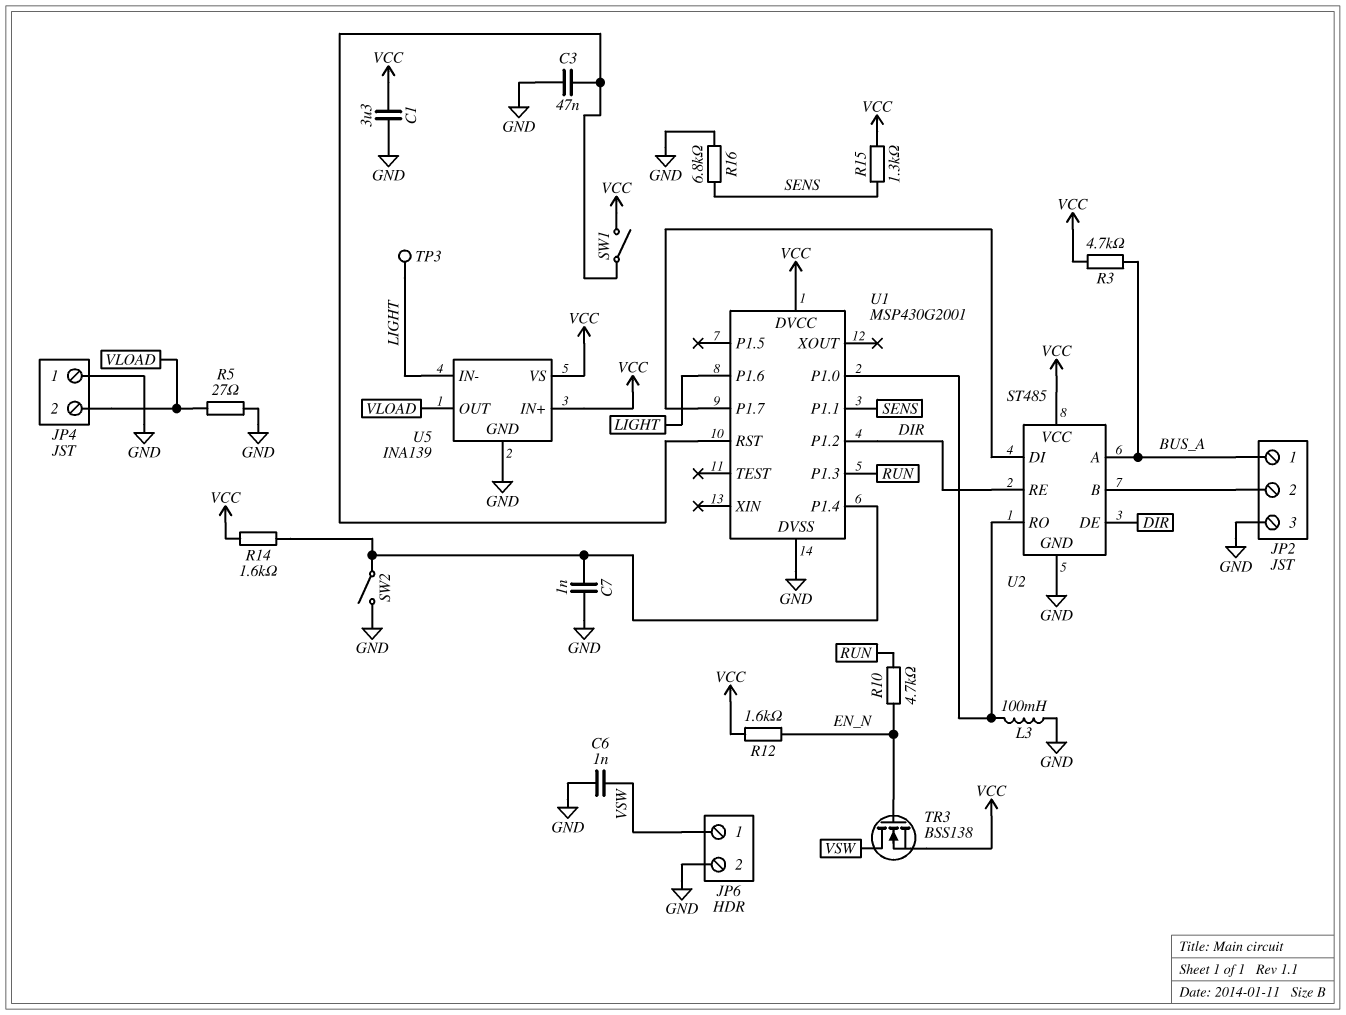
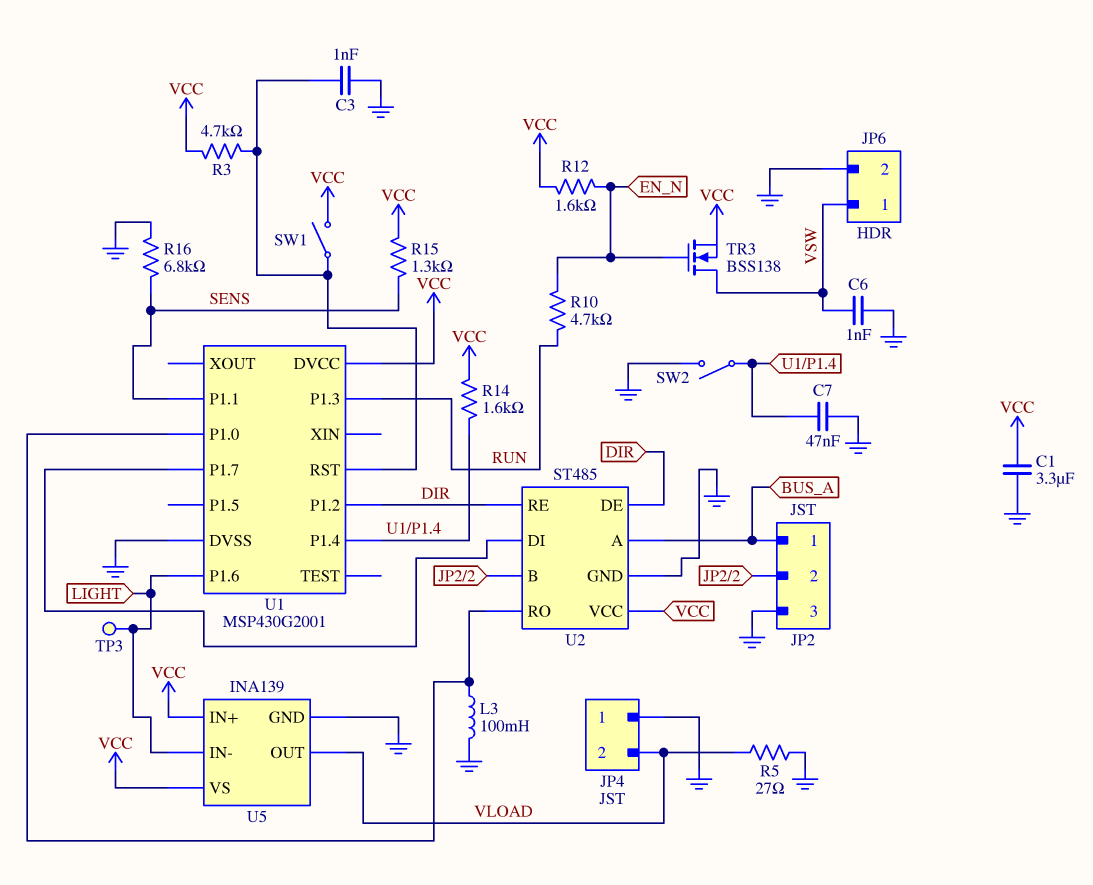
C3: 47nF (GND, U1/RST) -> 1nF (GND, U1/RST)
C7: 1nF (GND, U1/P1.4) -> 47nF (GND, U1/P1.4)
R3: 4.7k (BUS_A, VCC) -> 4.7k (U1/RST, VCC)

